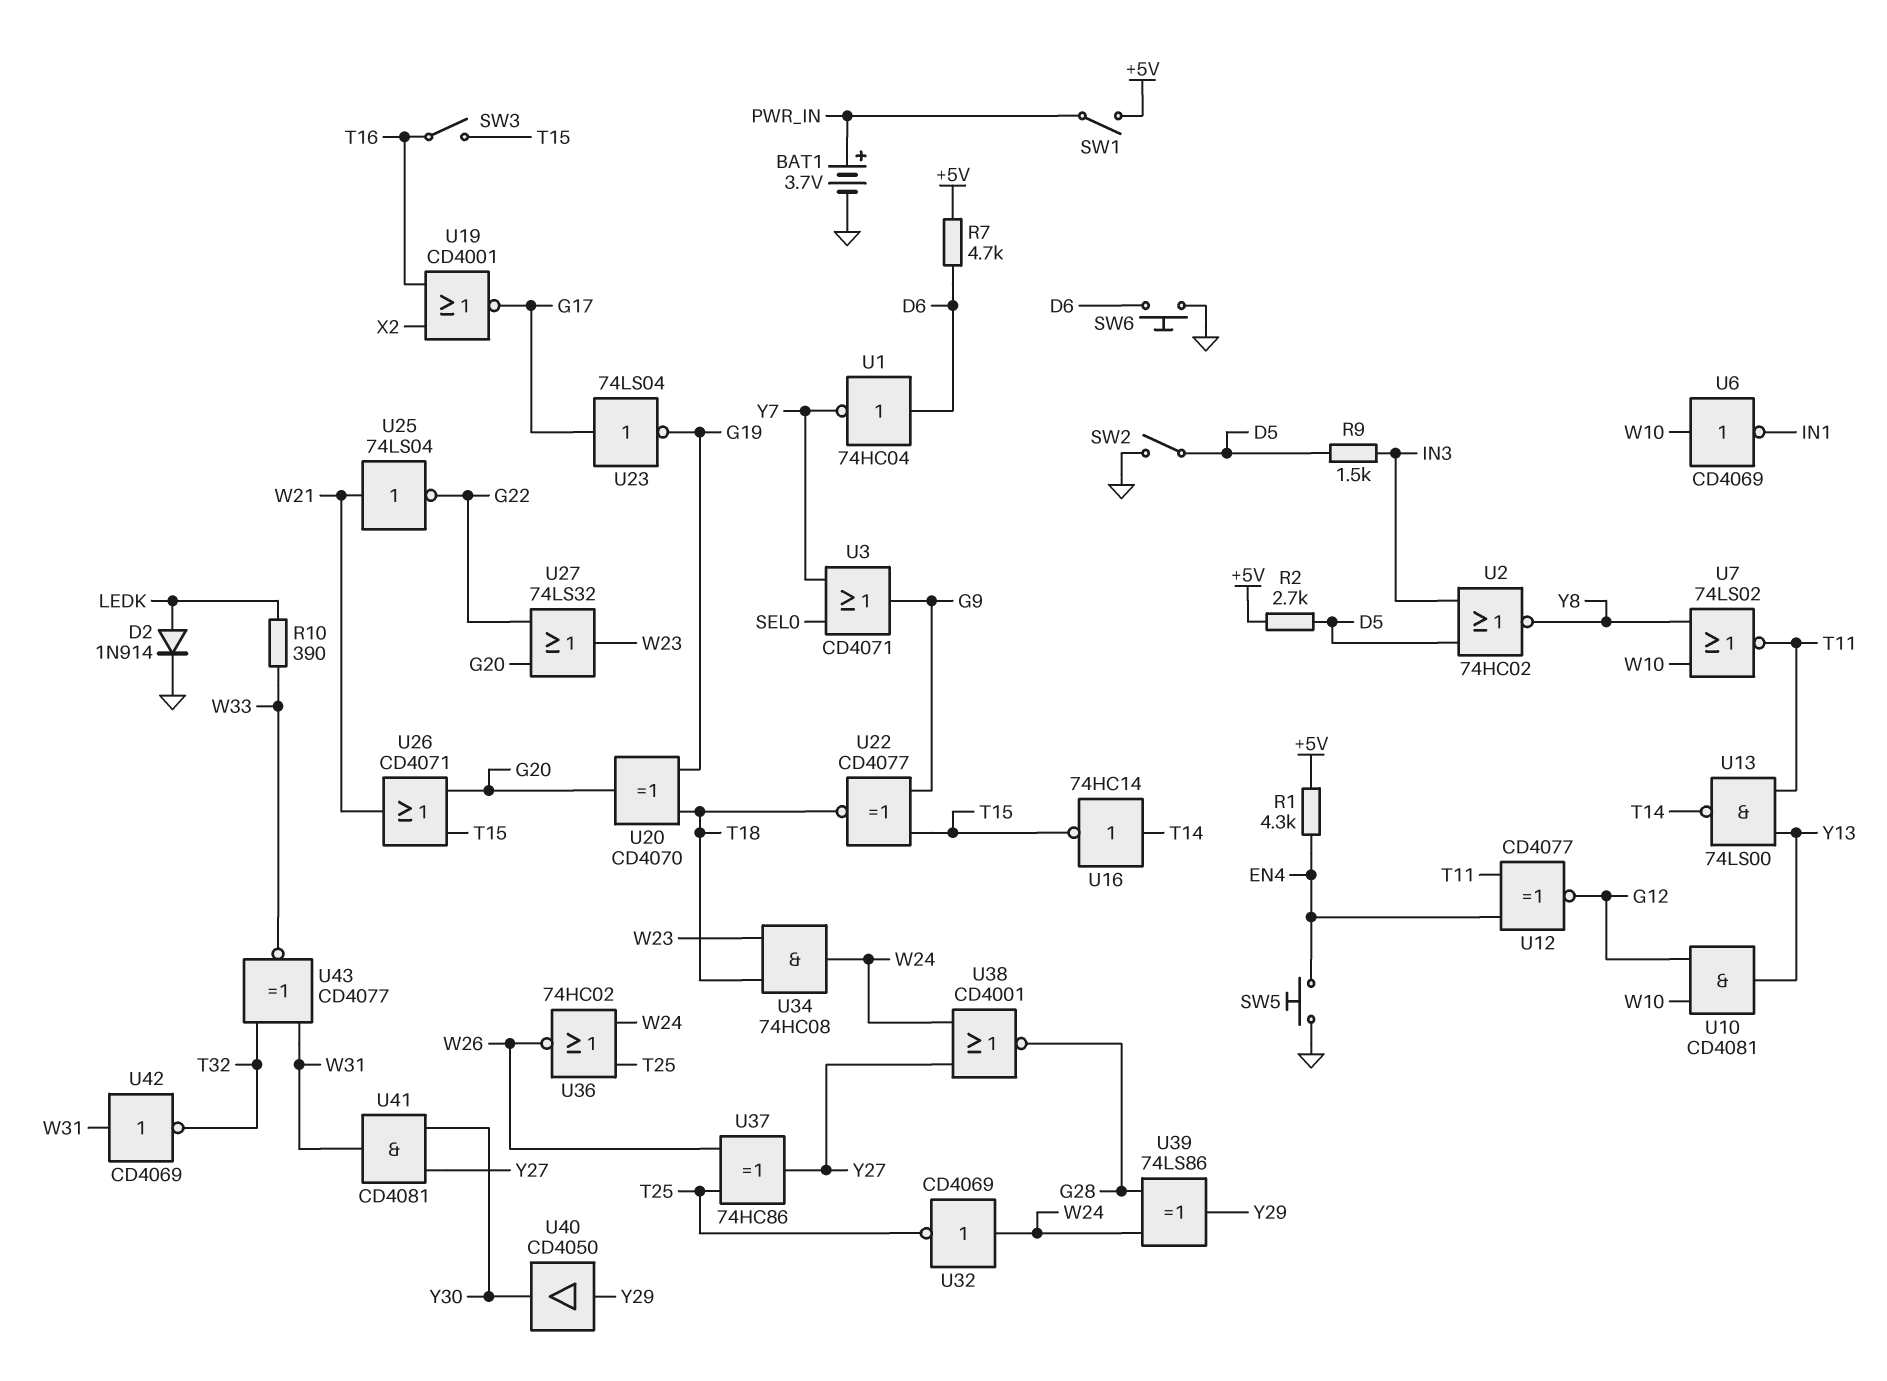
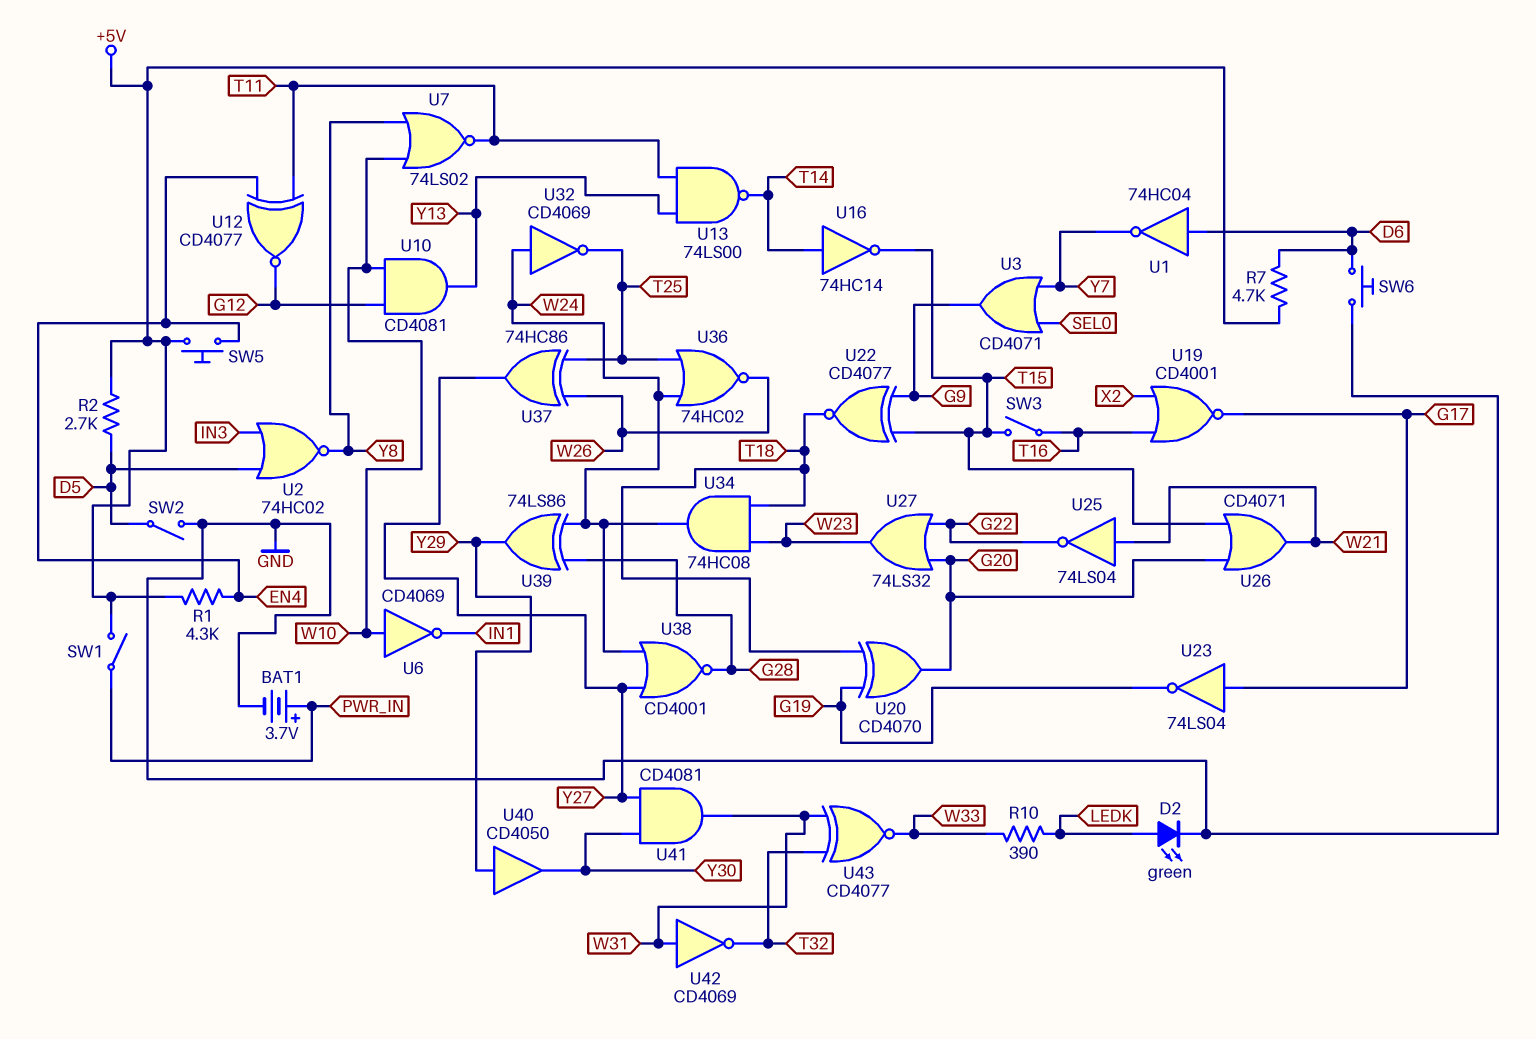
D2: diode 1N914 (A LEDK, K GND) -> LED green (A LEDK, K GND)
R9: 1.5k (D5, IN3) -> none
SW5: button (EN4, GND) -> button (+5V, EN4)

